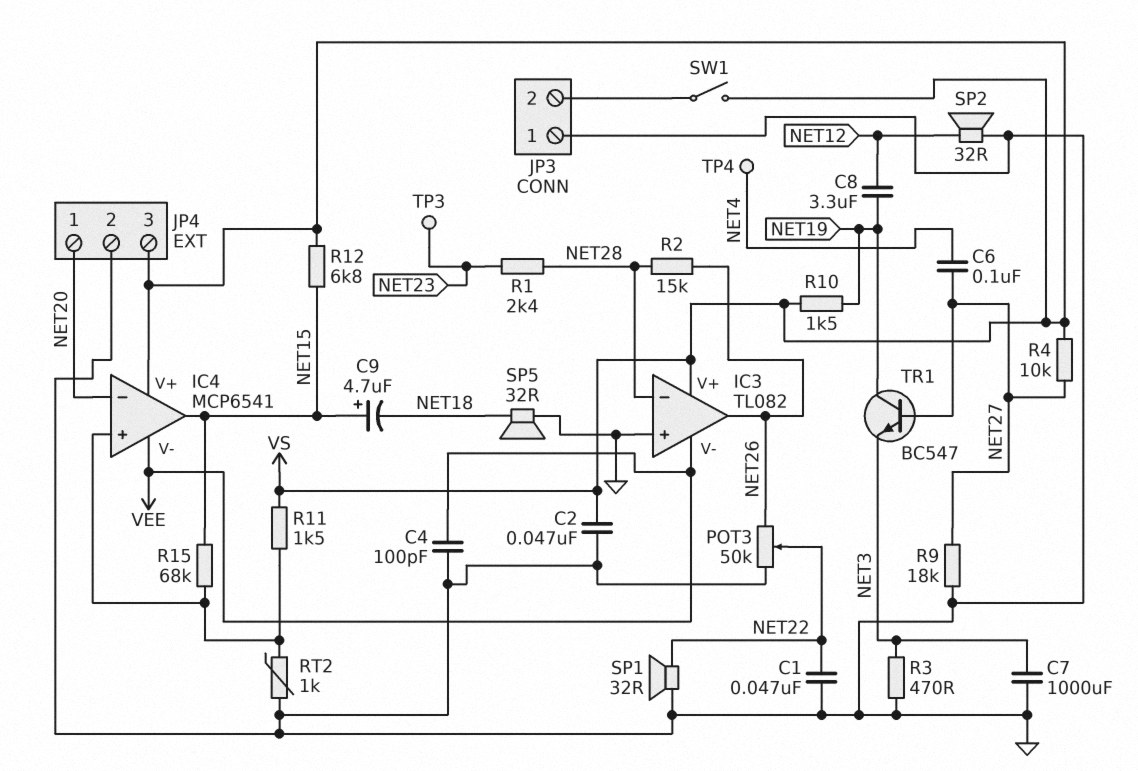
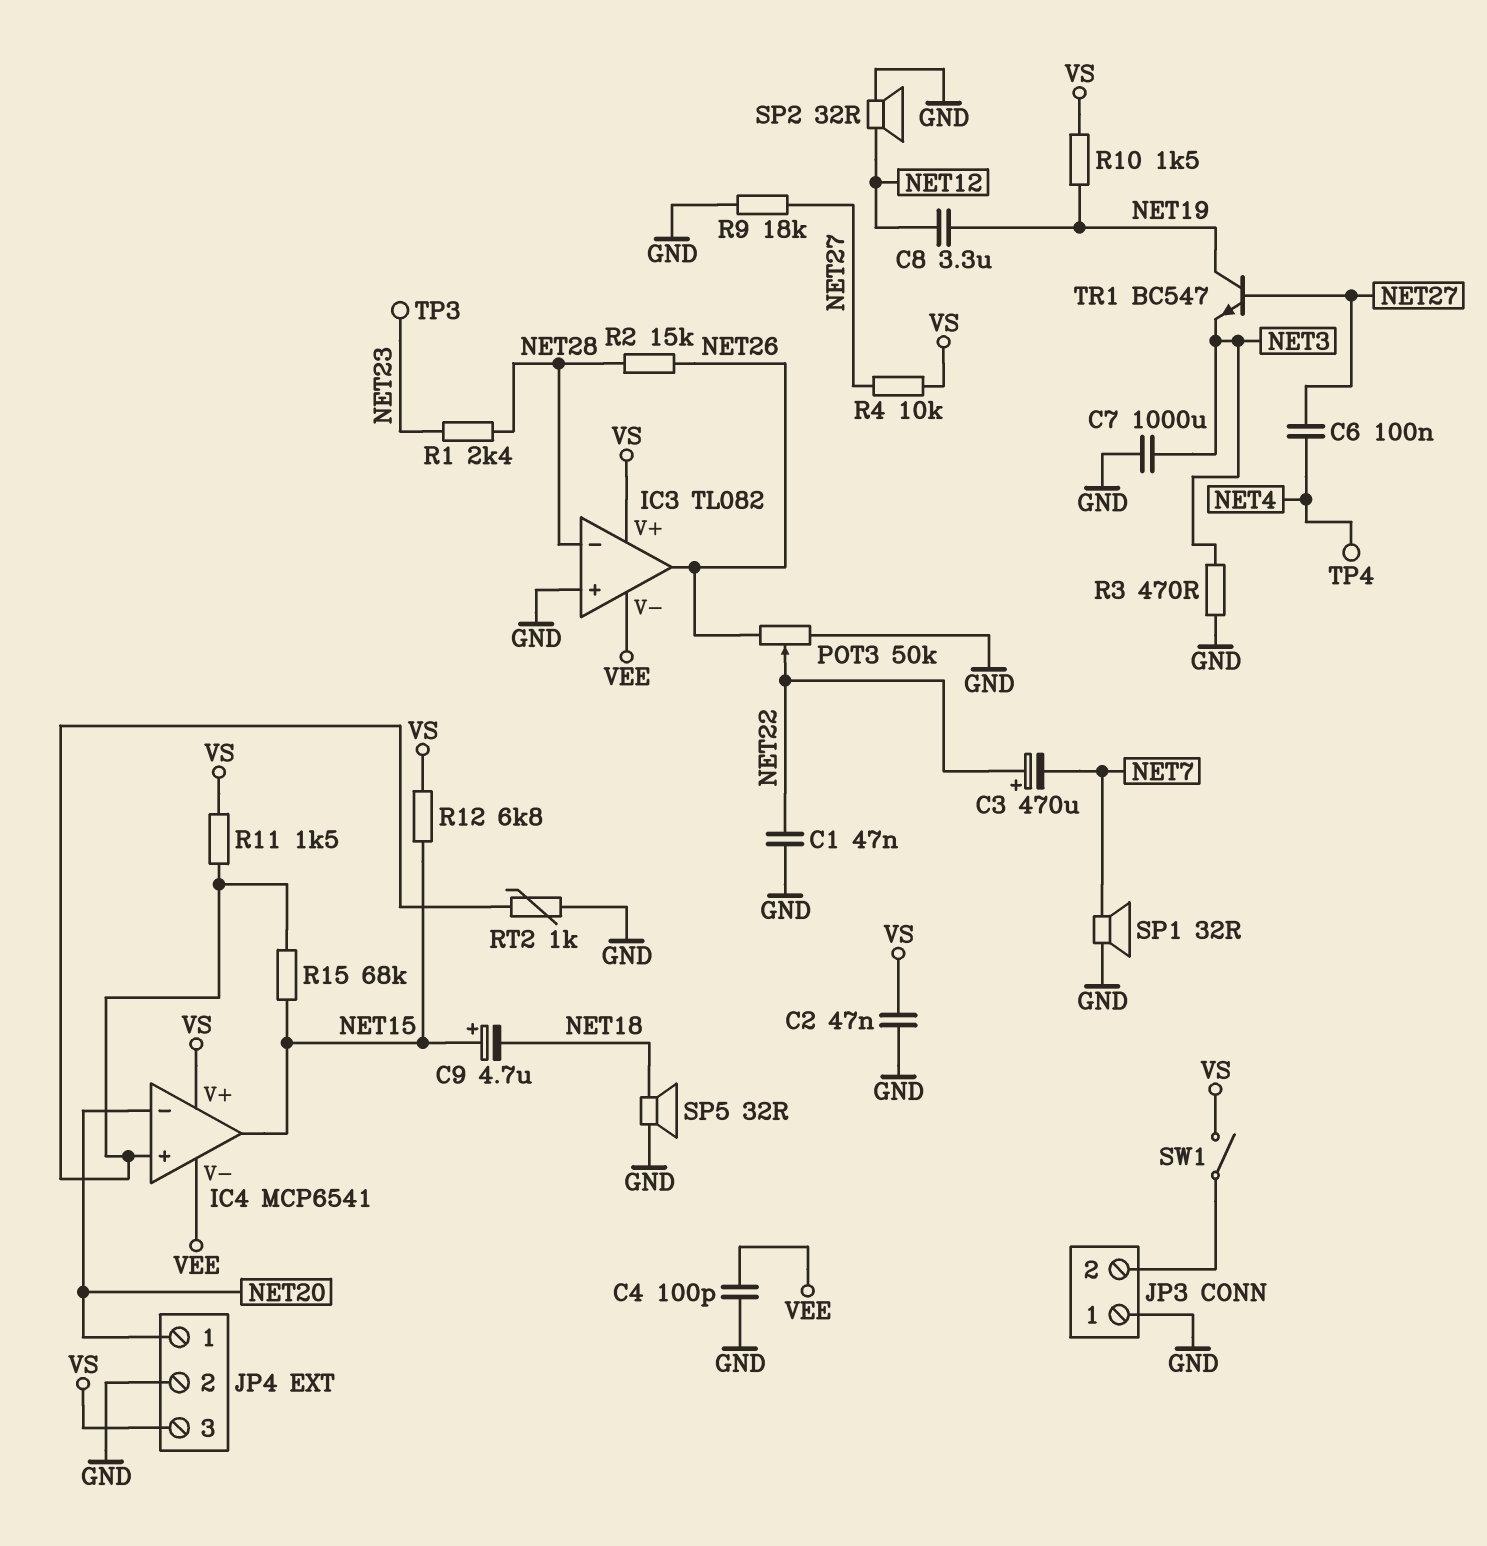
C3: none -> 470uF (plus NET22, minus NET7)
SP1: speaker 32R (GND, NET22) -> speaker 32R (GND, NET7)

